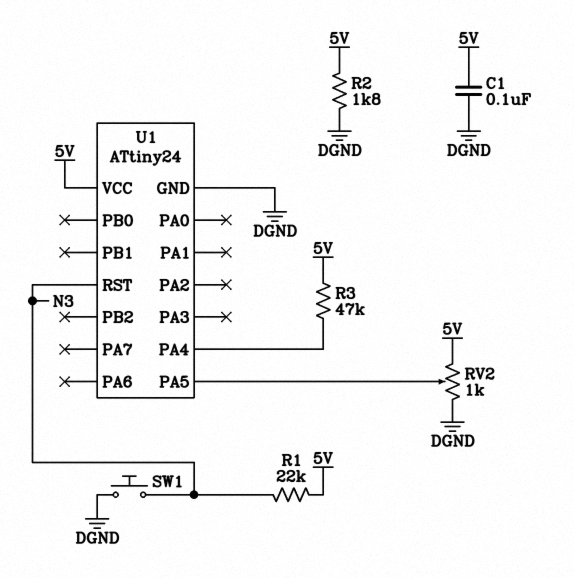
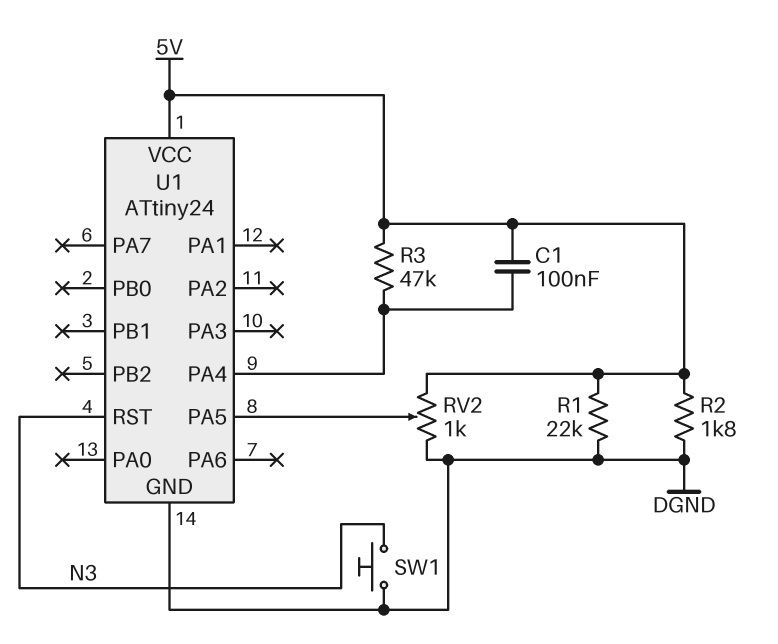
C1: 100nF (5V, DGND) -> 100nF (5V, U1/PA4)
R1: 22k (5V, N3) -> 22k (5V, DGND)

